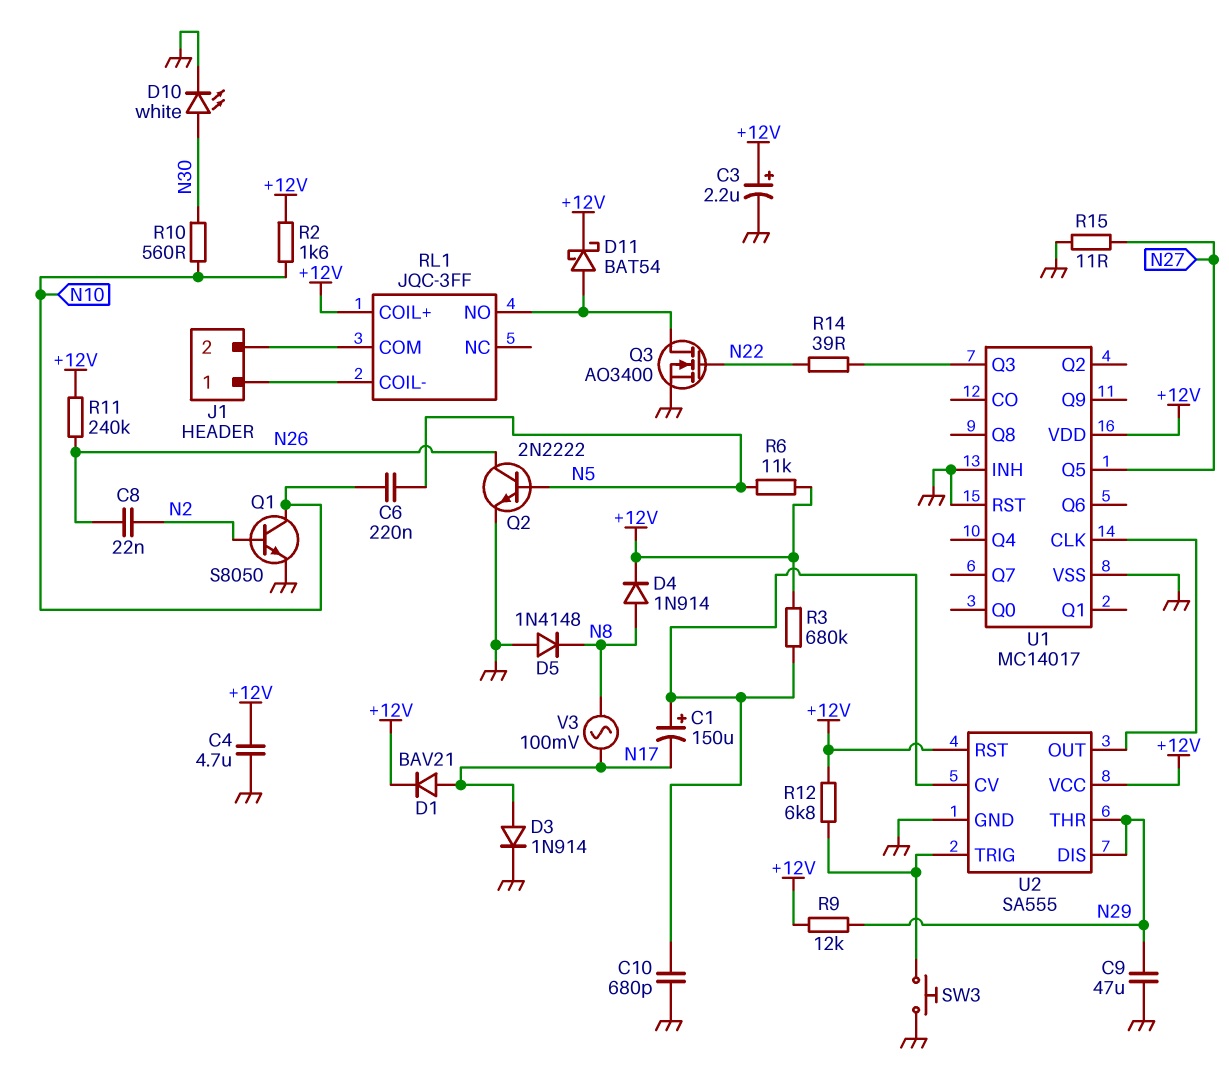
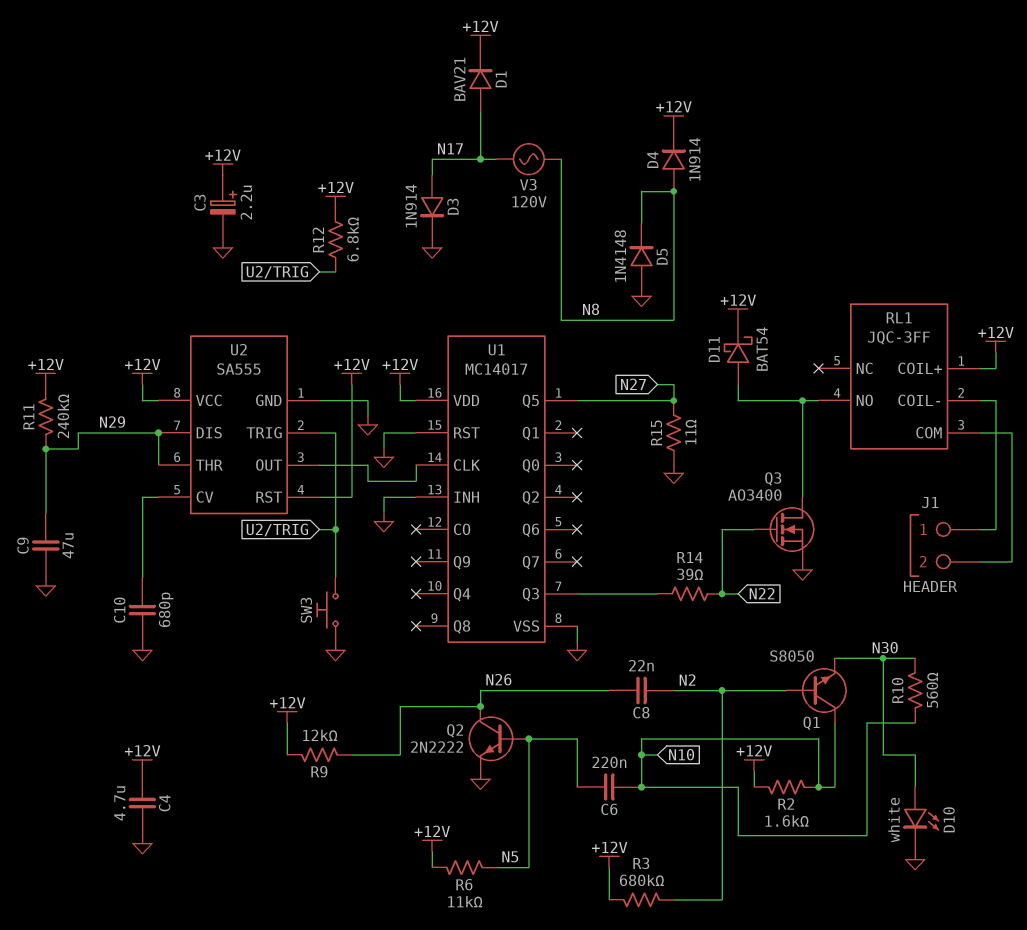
C1: 150uF (plus U2/CV, minus N17) -> none
Q1: NPN S8050 (B N2, C N10, E GND) -> NPN S8050 (B N2, C N10, E N30)
R3: 680k (+12V, U2/CV) -> 680k (+12V, N2)
R9: 12k (+12V, N29) -> 12k (+12V, N26)
R11: 240k (+12V, N26) -> 240k (+12V, N29)
V3: AC 100mV (N8, N17) -> AC 120V (N8, N17)

